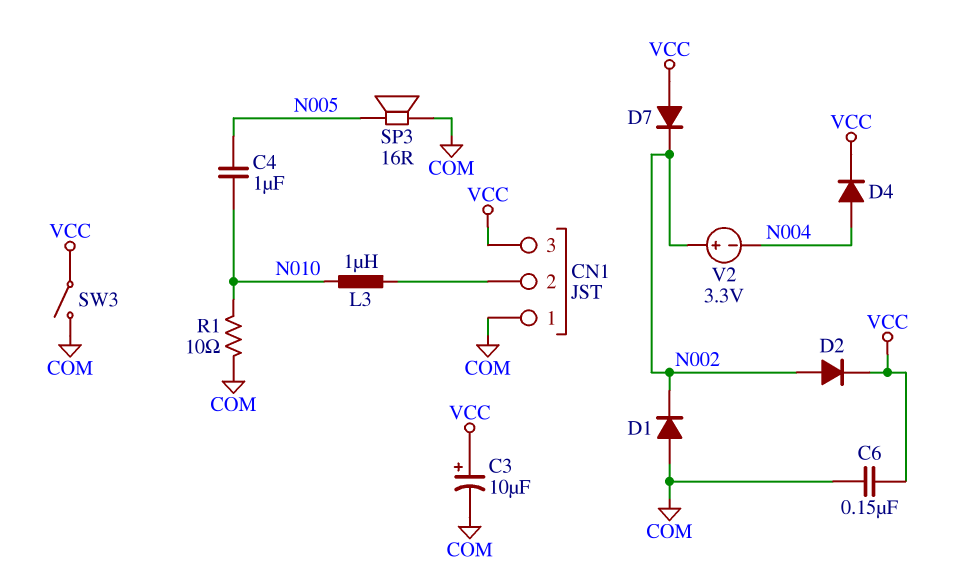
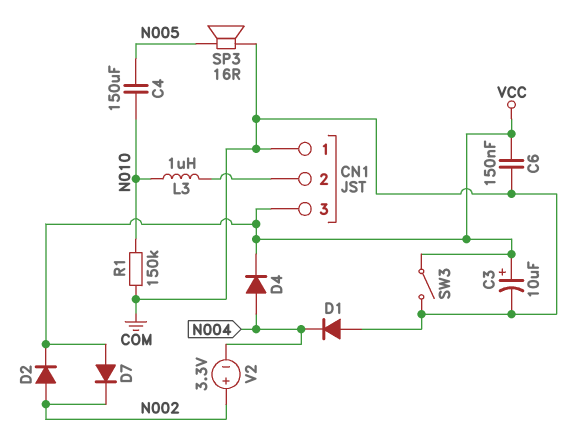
C4: 1uF (N005, N010) -> 150uF (N005, N010)
D1: diode (A COM, K N002) -> diode (A COM, K N004)
R1: 10 (COM, N010) -> 150k (COM, N010)

